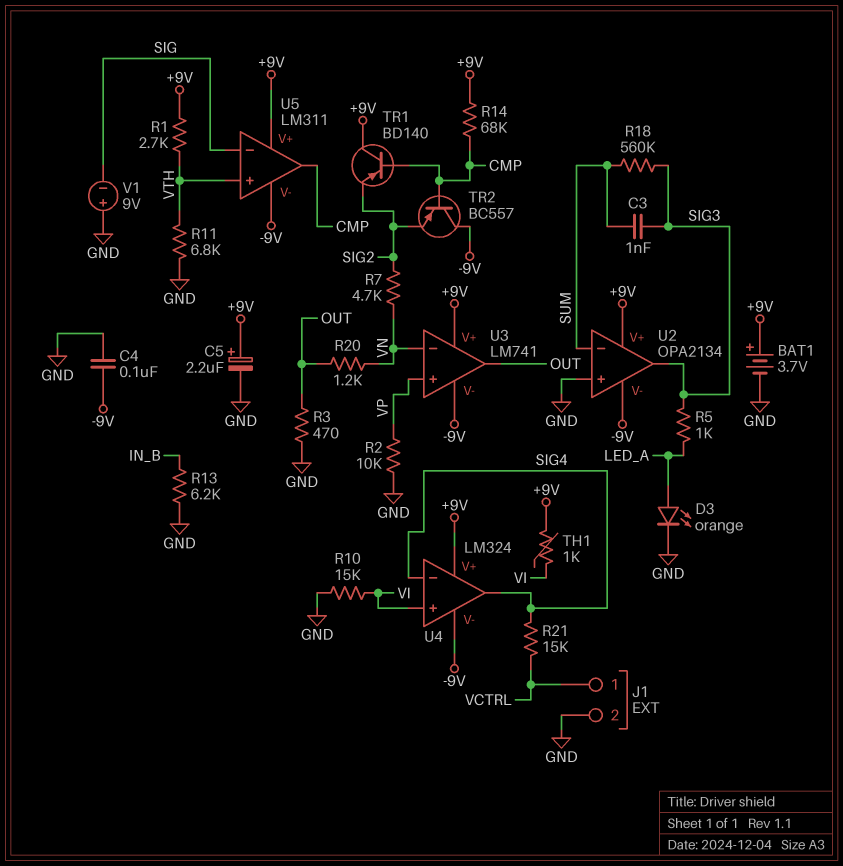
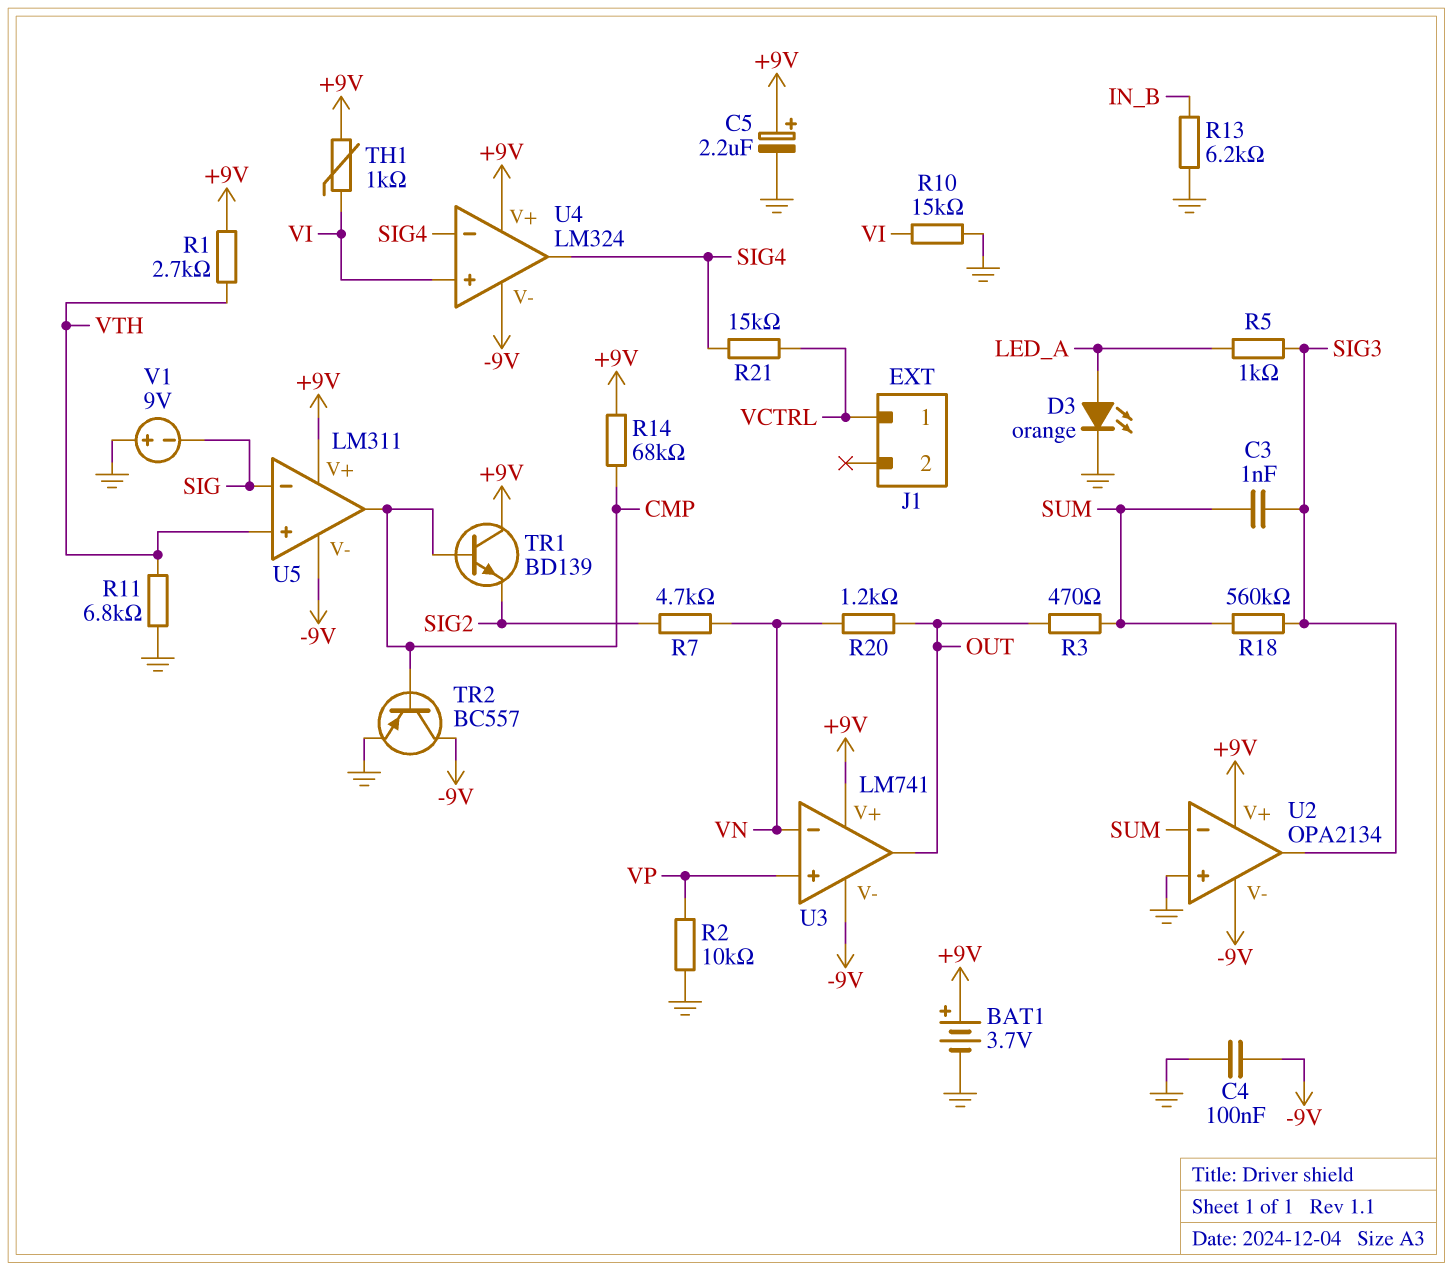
J1 pin 2: GND -> none
R3: 470 (GND, OUT) -> 470 (OUT, SUM)
TR1: PNP BD140 (B CMP, C +9V, E SIG2) -> NPN BD139 (B CMP, C +9V, E SIG2)
TR2: PNP BC557 (B CMP, C -9V, E SIG2) -> PNP BC557 (B CMP, C -9V, E GND)

